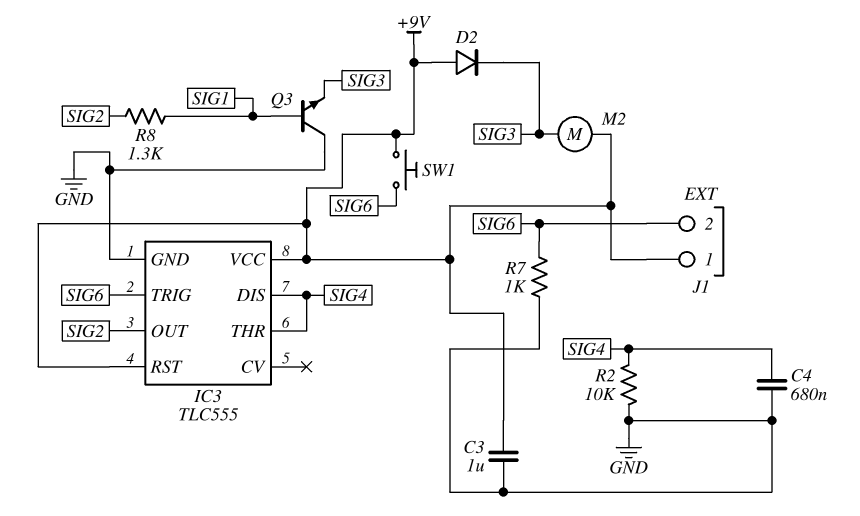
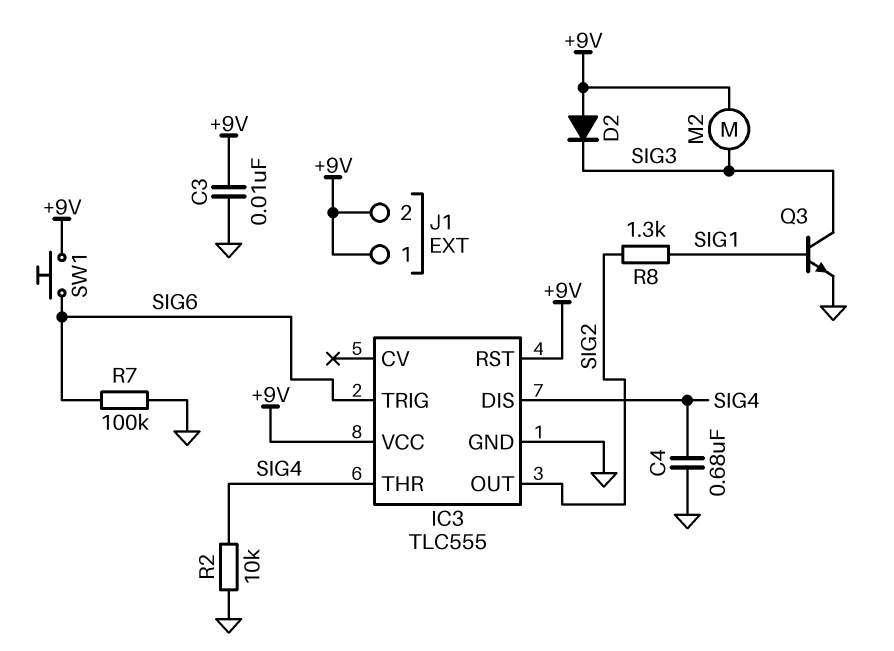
C3: 1uF (+9V, GND) -> 10nF (+9V, GND)
J1 pin 2: SIG6 -> +9V
Q3: NPN (B SIG1, C GND, E SIG3) -> NPN (B SIG1, C SIG3, E GND)
R7: 1k (GND, SIG6) -> 100k (GND, SIG6)

